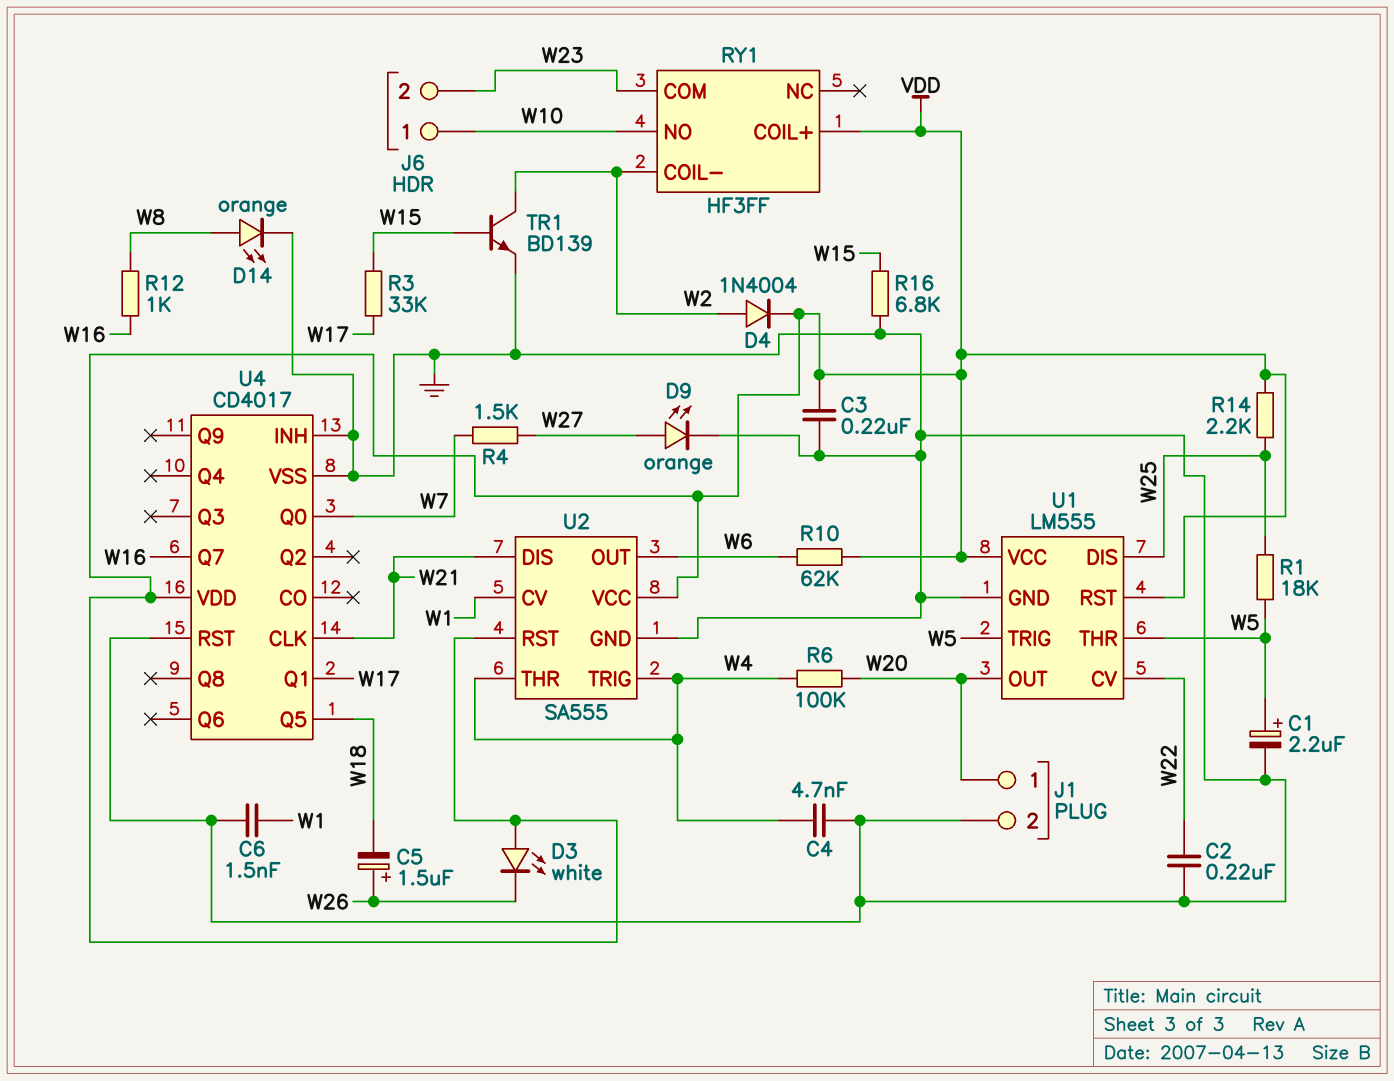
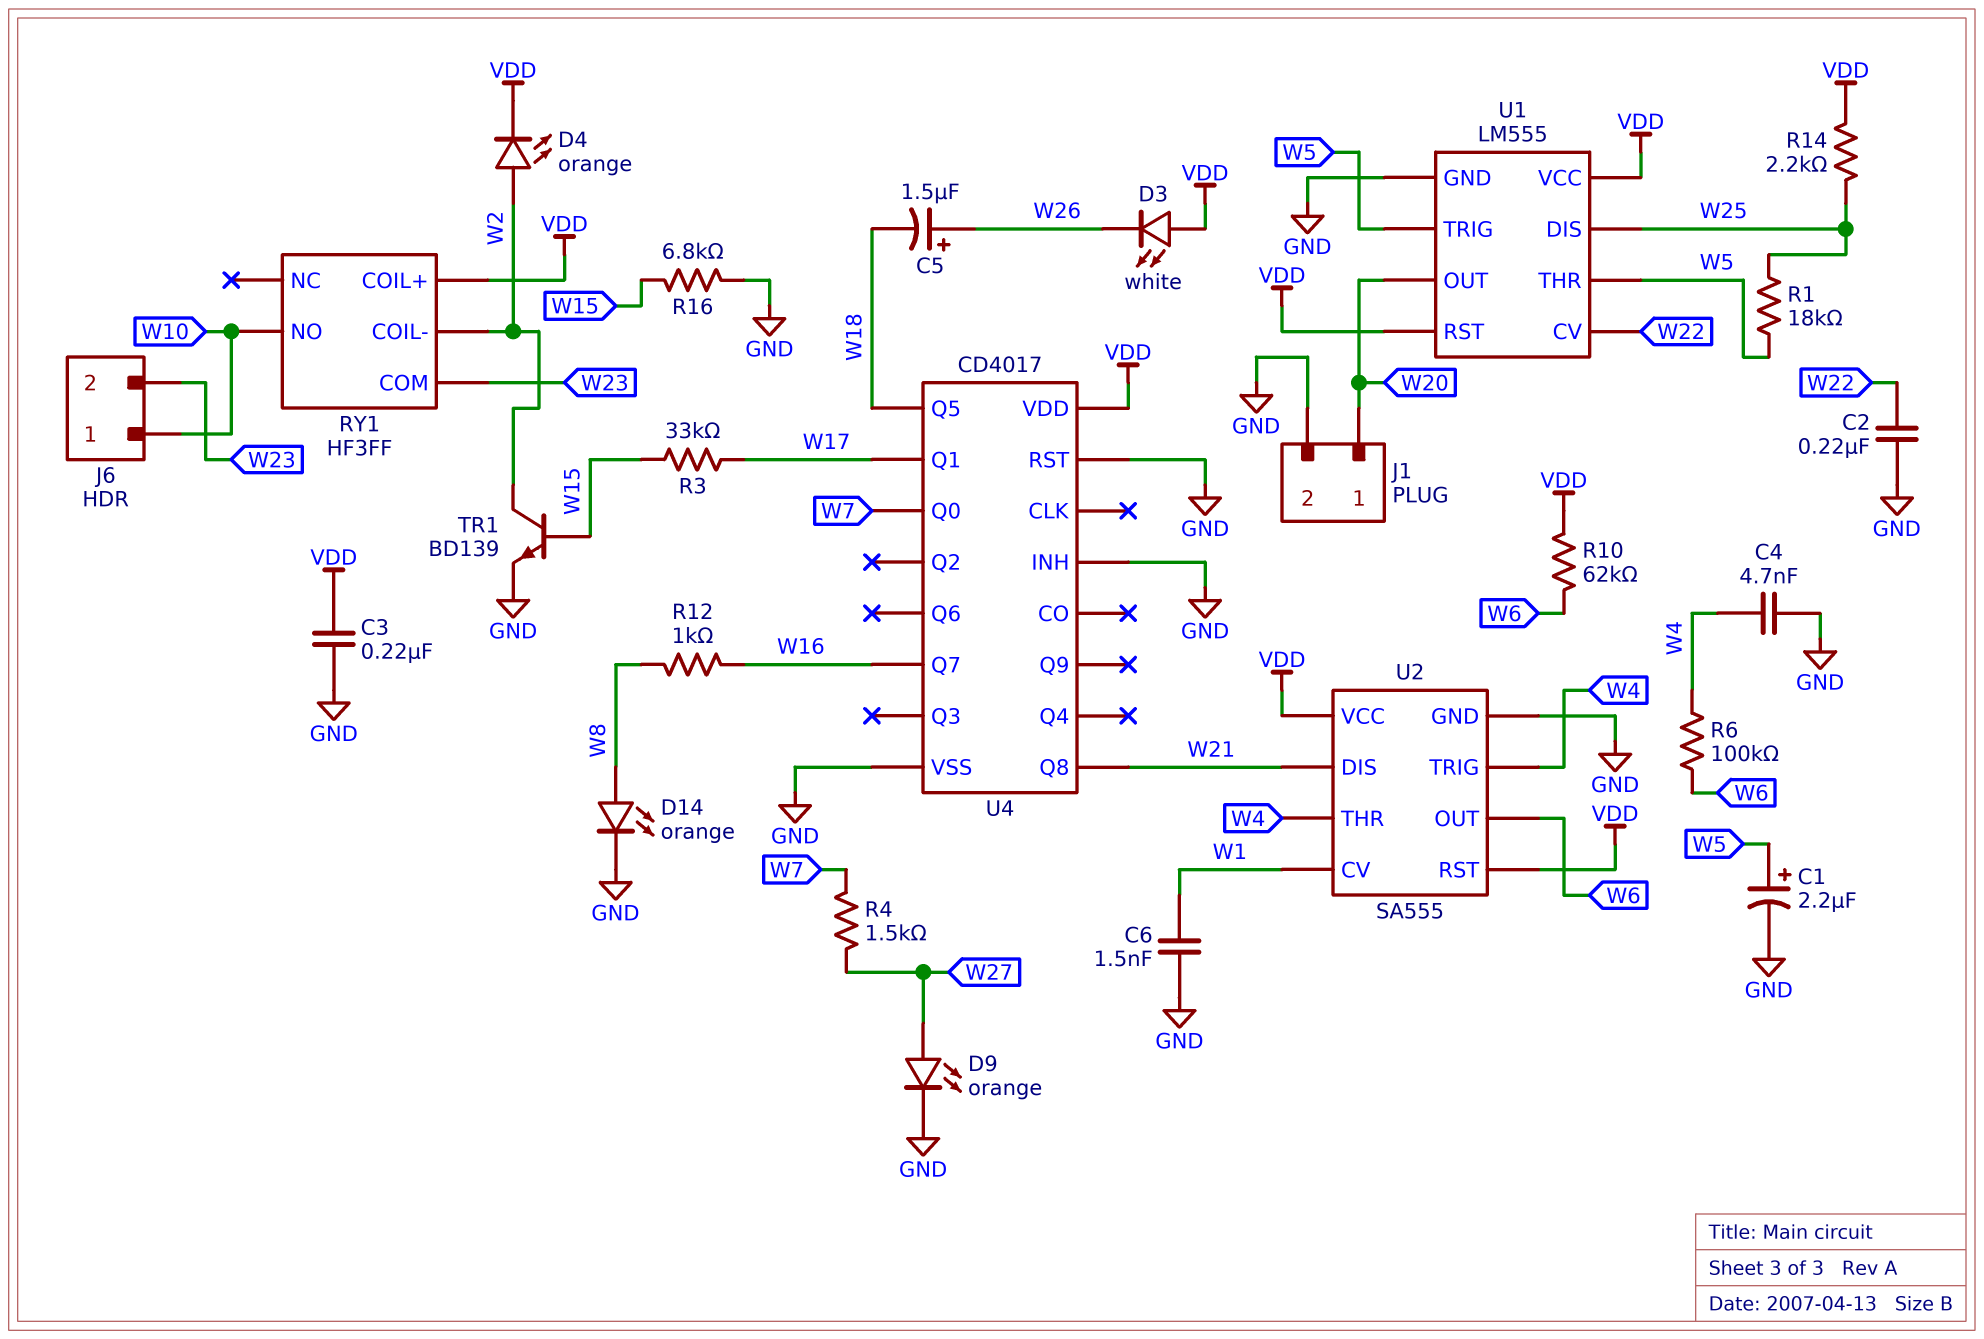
D4: diode 1N4004 (A W2, K VDD) -> LED orange (A W2, K VDD)
R6: 100k (W4, W20) -> 100k (W4, W6)
U4 pin CLK: W21 -> none
U4 pin Q8: none -> W21

